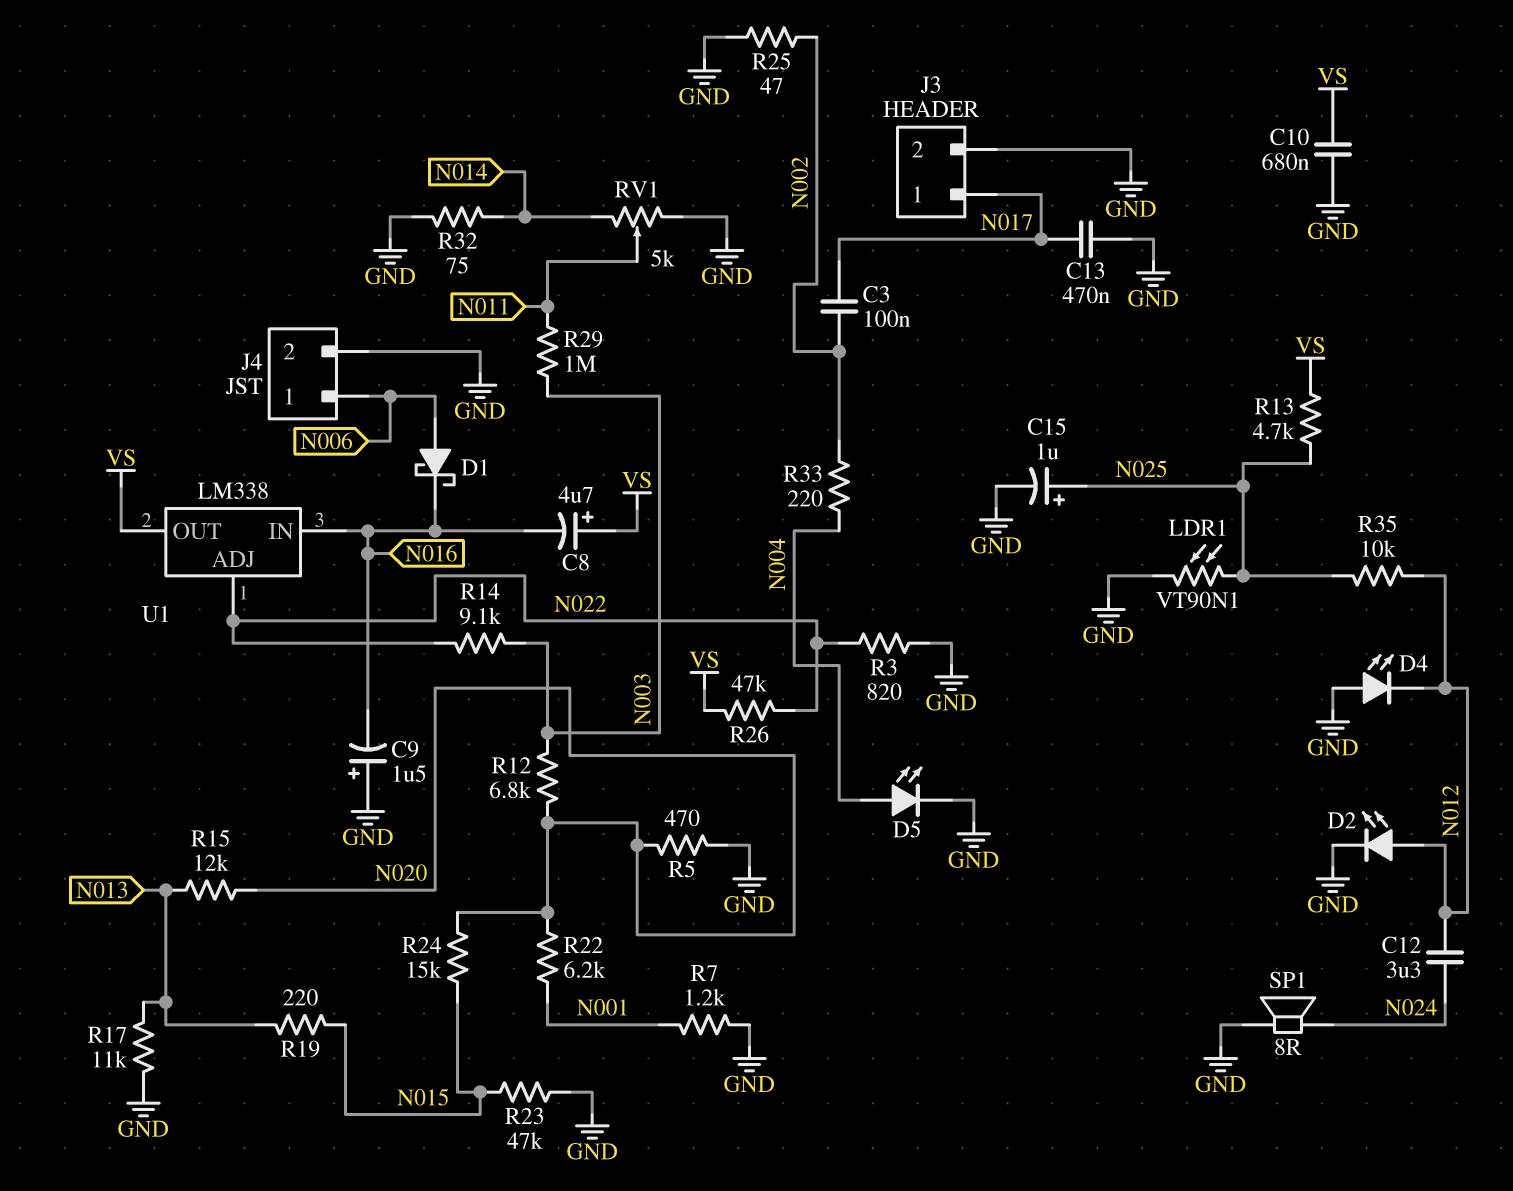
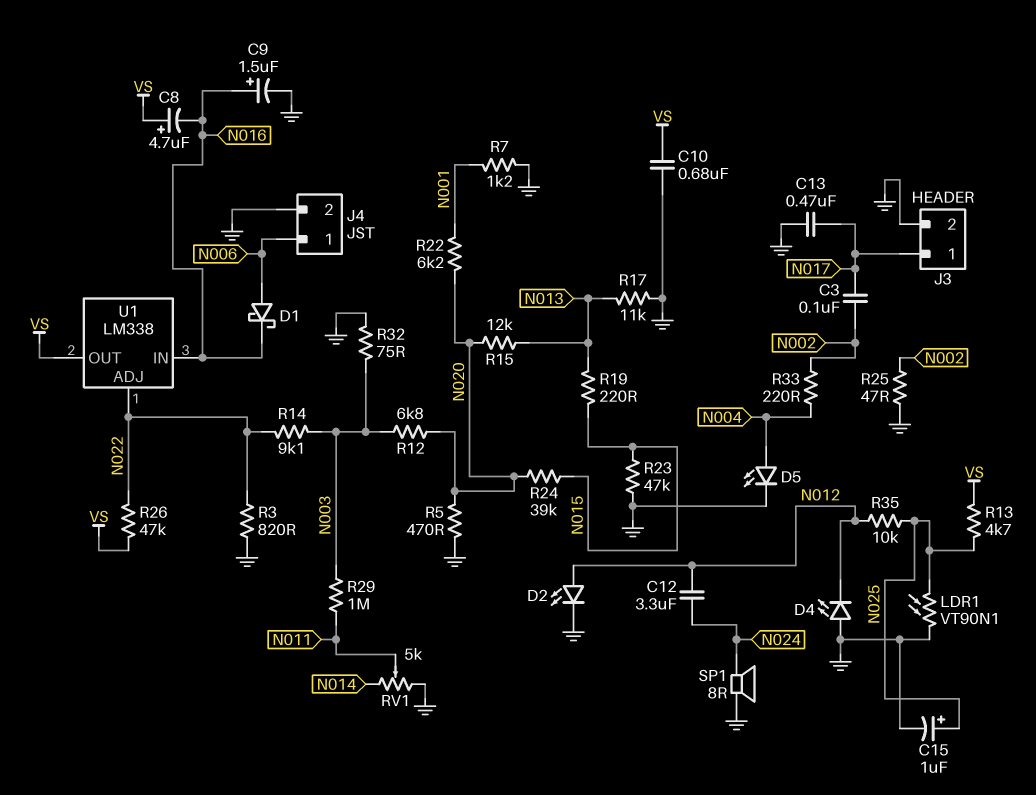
C9: 1.5uF (plus GND, minus N016) -> 1.5uF (plus N016, minus GND)
R24: 15k (N015, N020) -> 39k (N015, N020)
R32: 75 (GND, N014) -> 75 (GND, N003)

